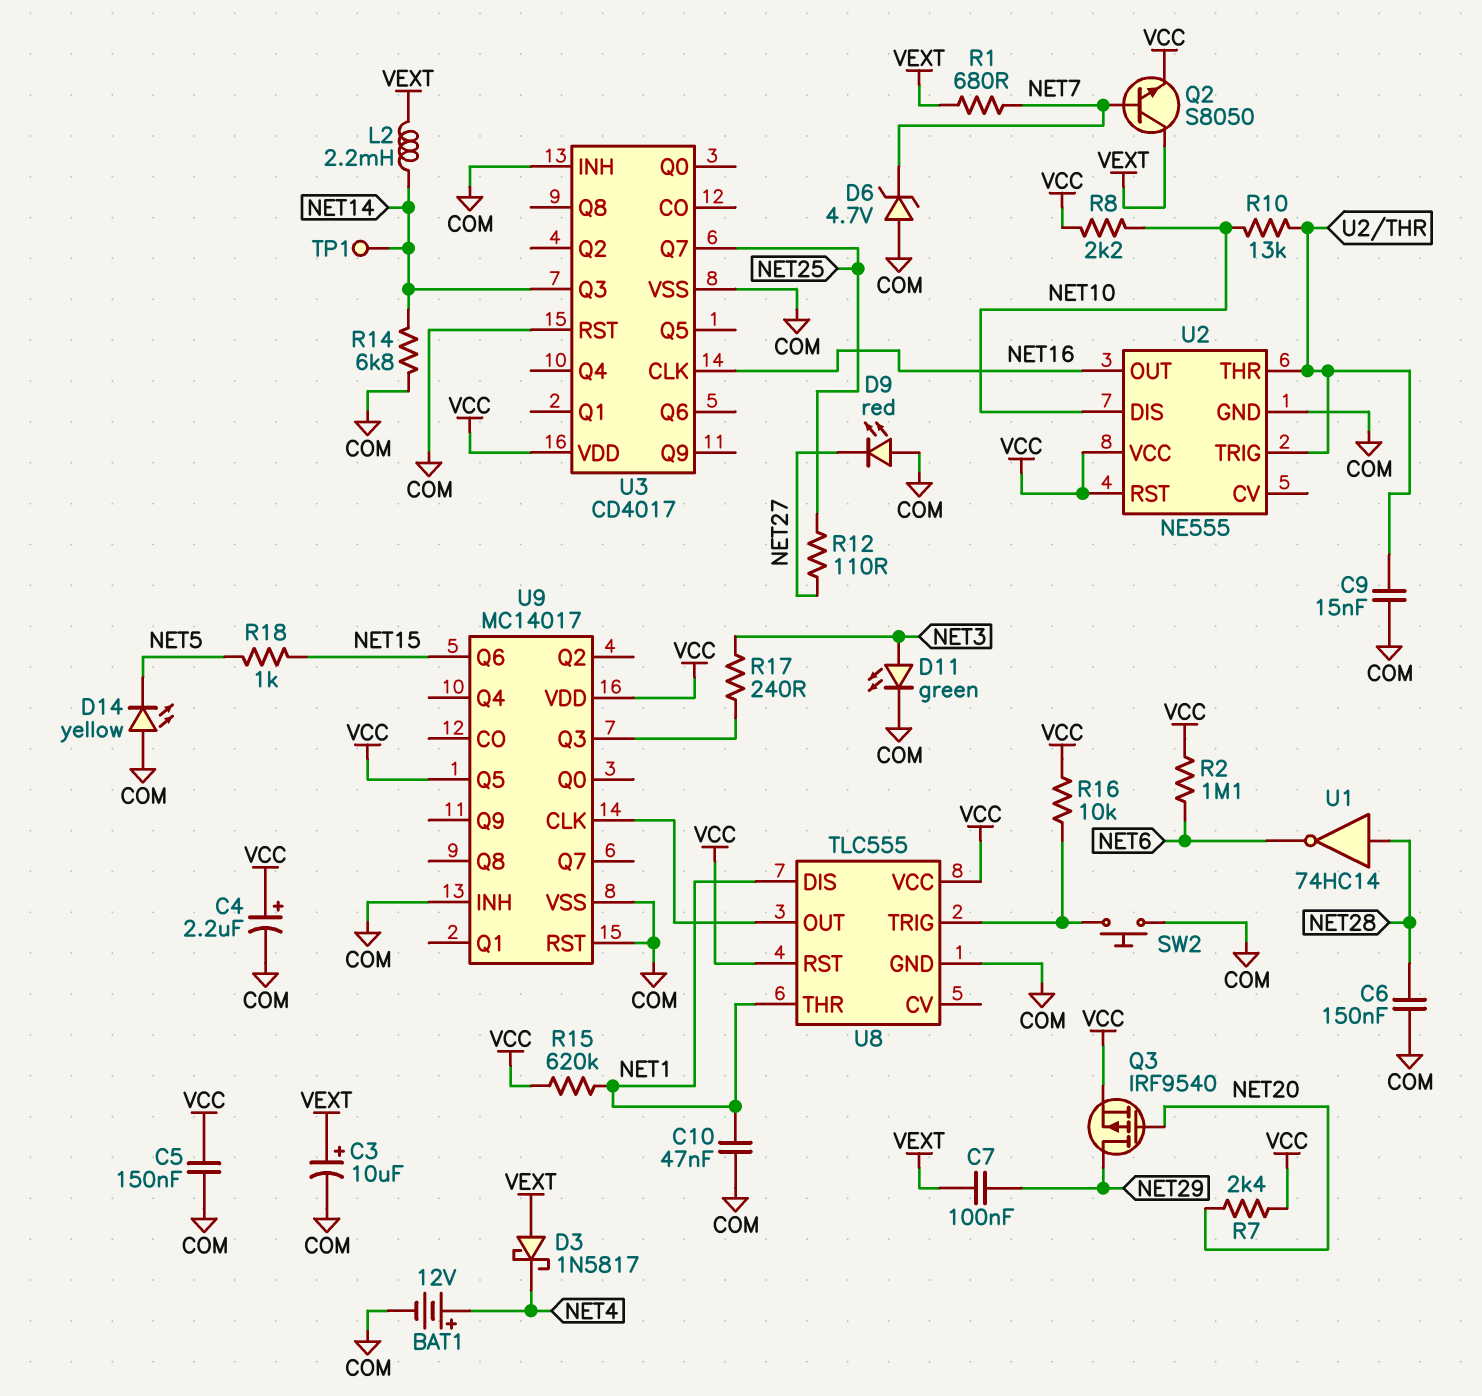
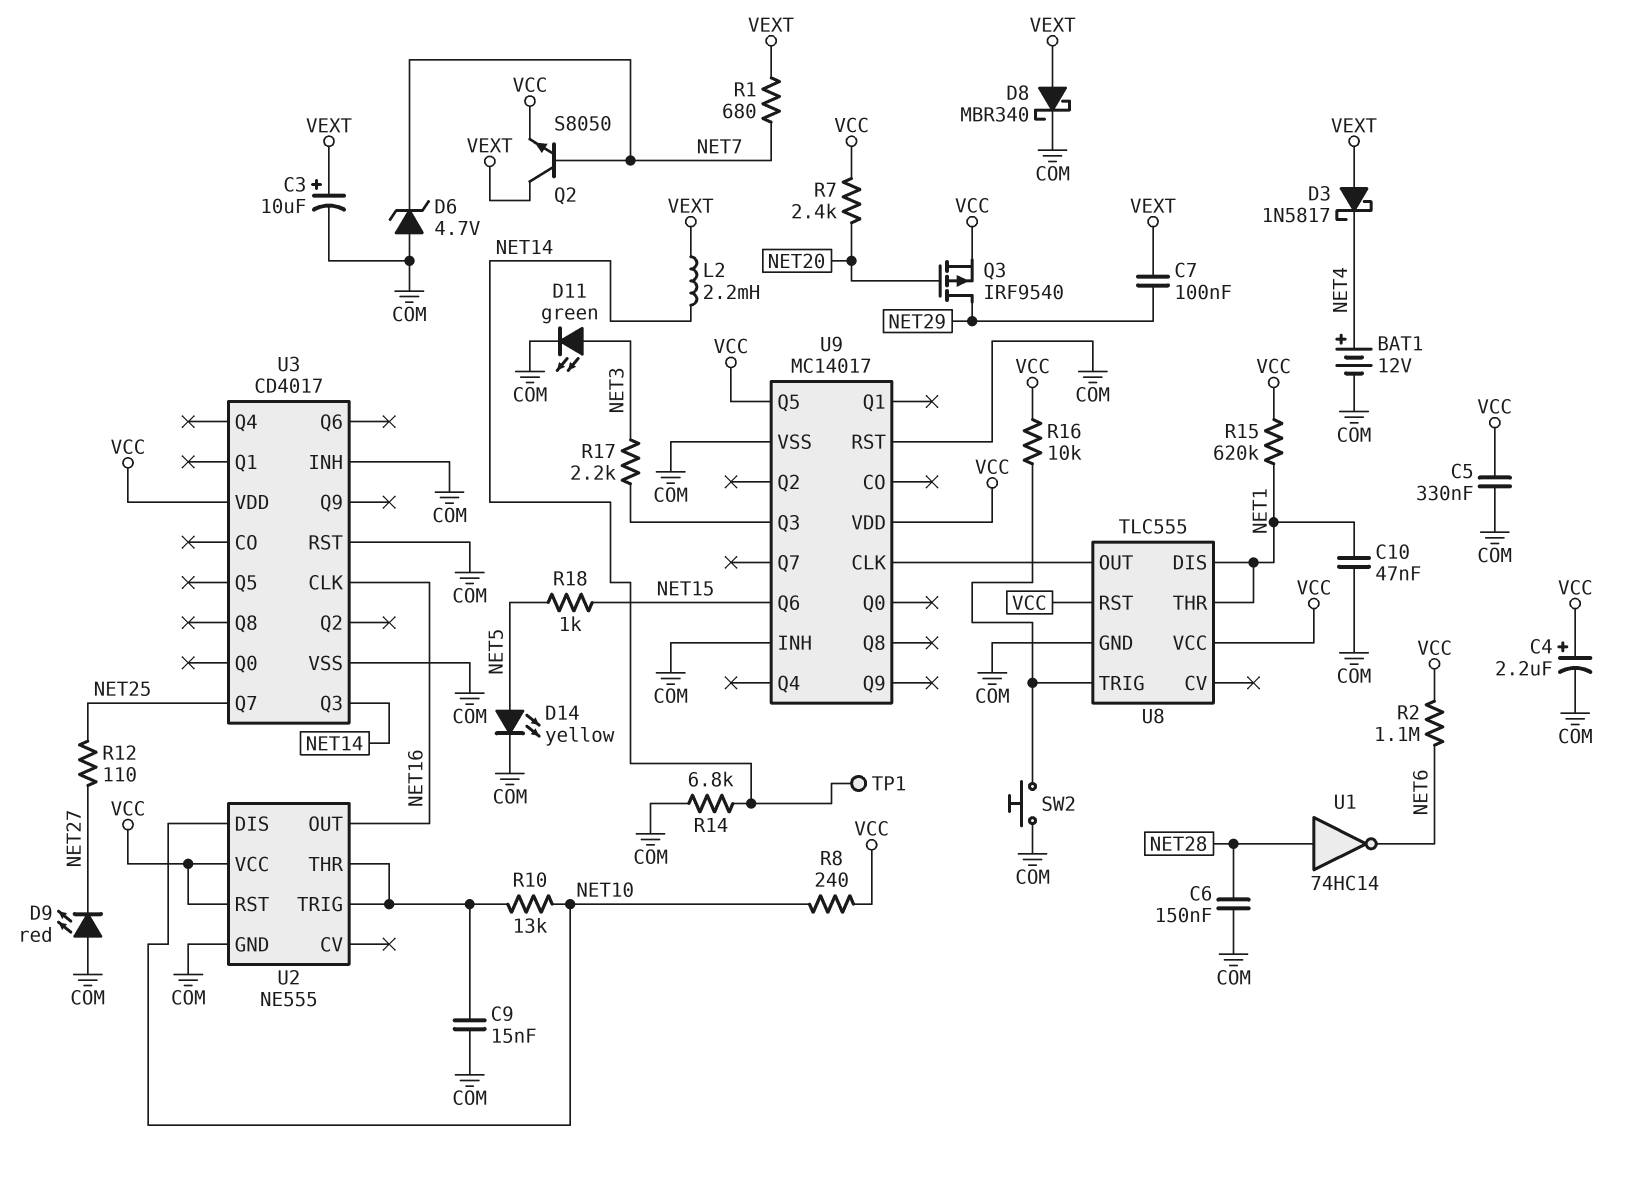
C5: 150nF (COM, VCC) -> 330nF (COM, VCC)
D8: none -> schottky MBR340 (A VEXT, K COM)
D14: LED yellow (A COM, K NET5) -> LED yellow (A NET5, K COM)
R8: 2.2k (NET10, VCC) -> 240 (NET10, VCC)
R17: 240 (NET3, U9/Q3) -> 2.2k (NET3, U9/Q3)

